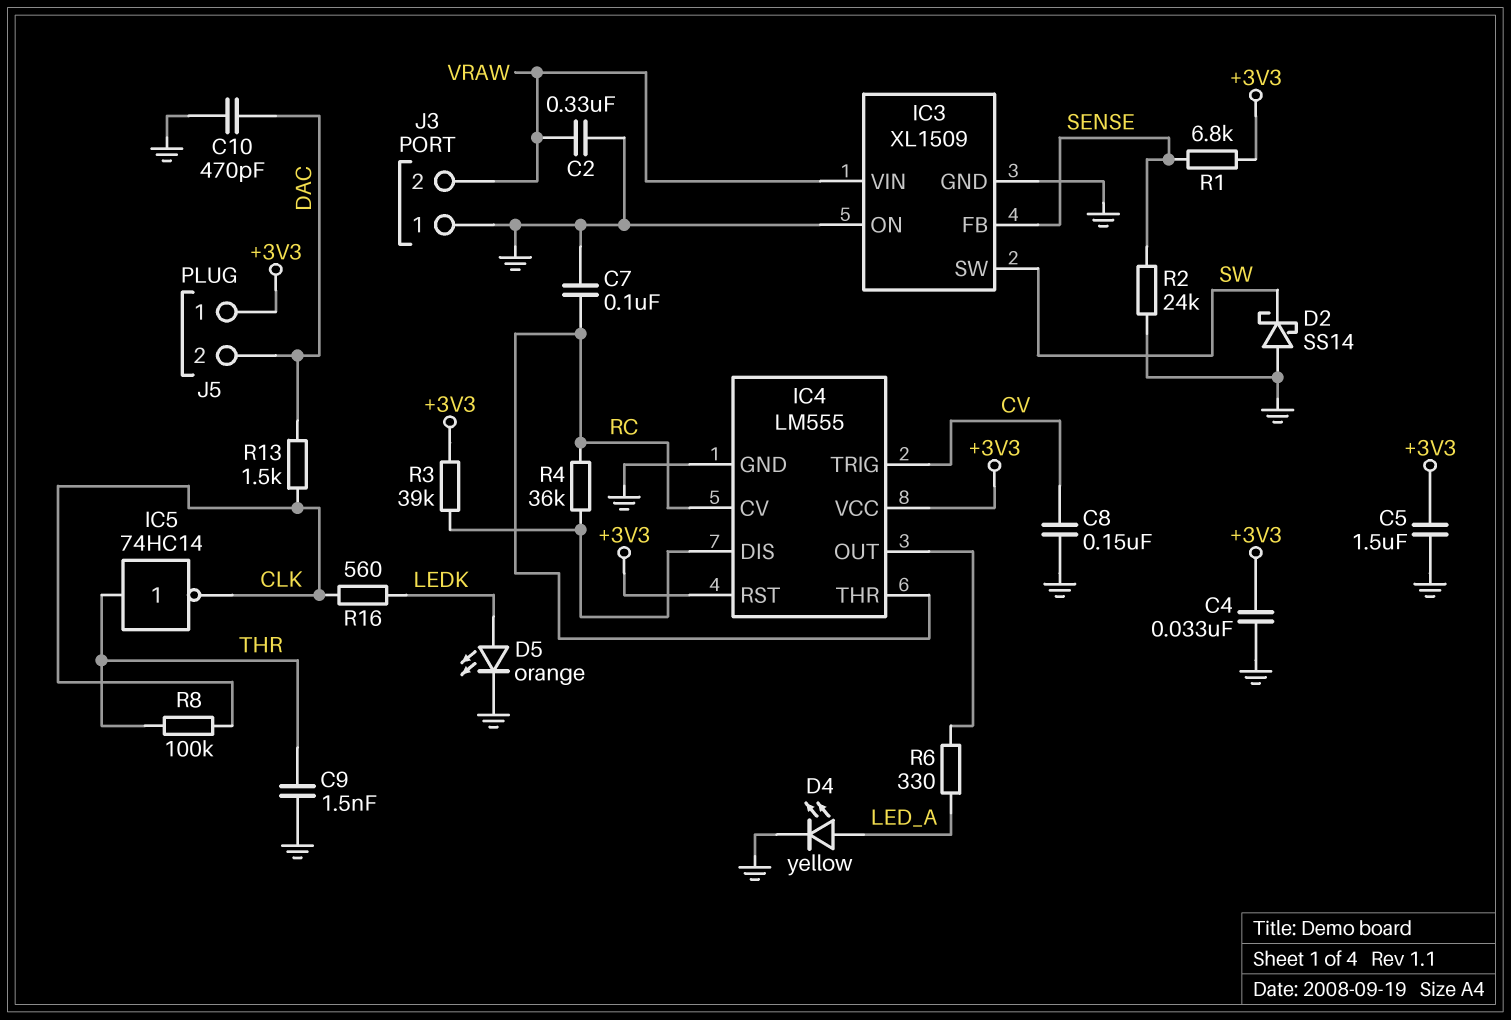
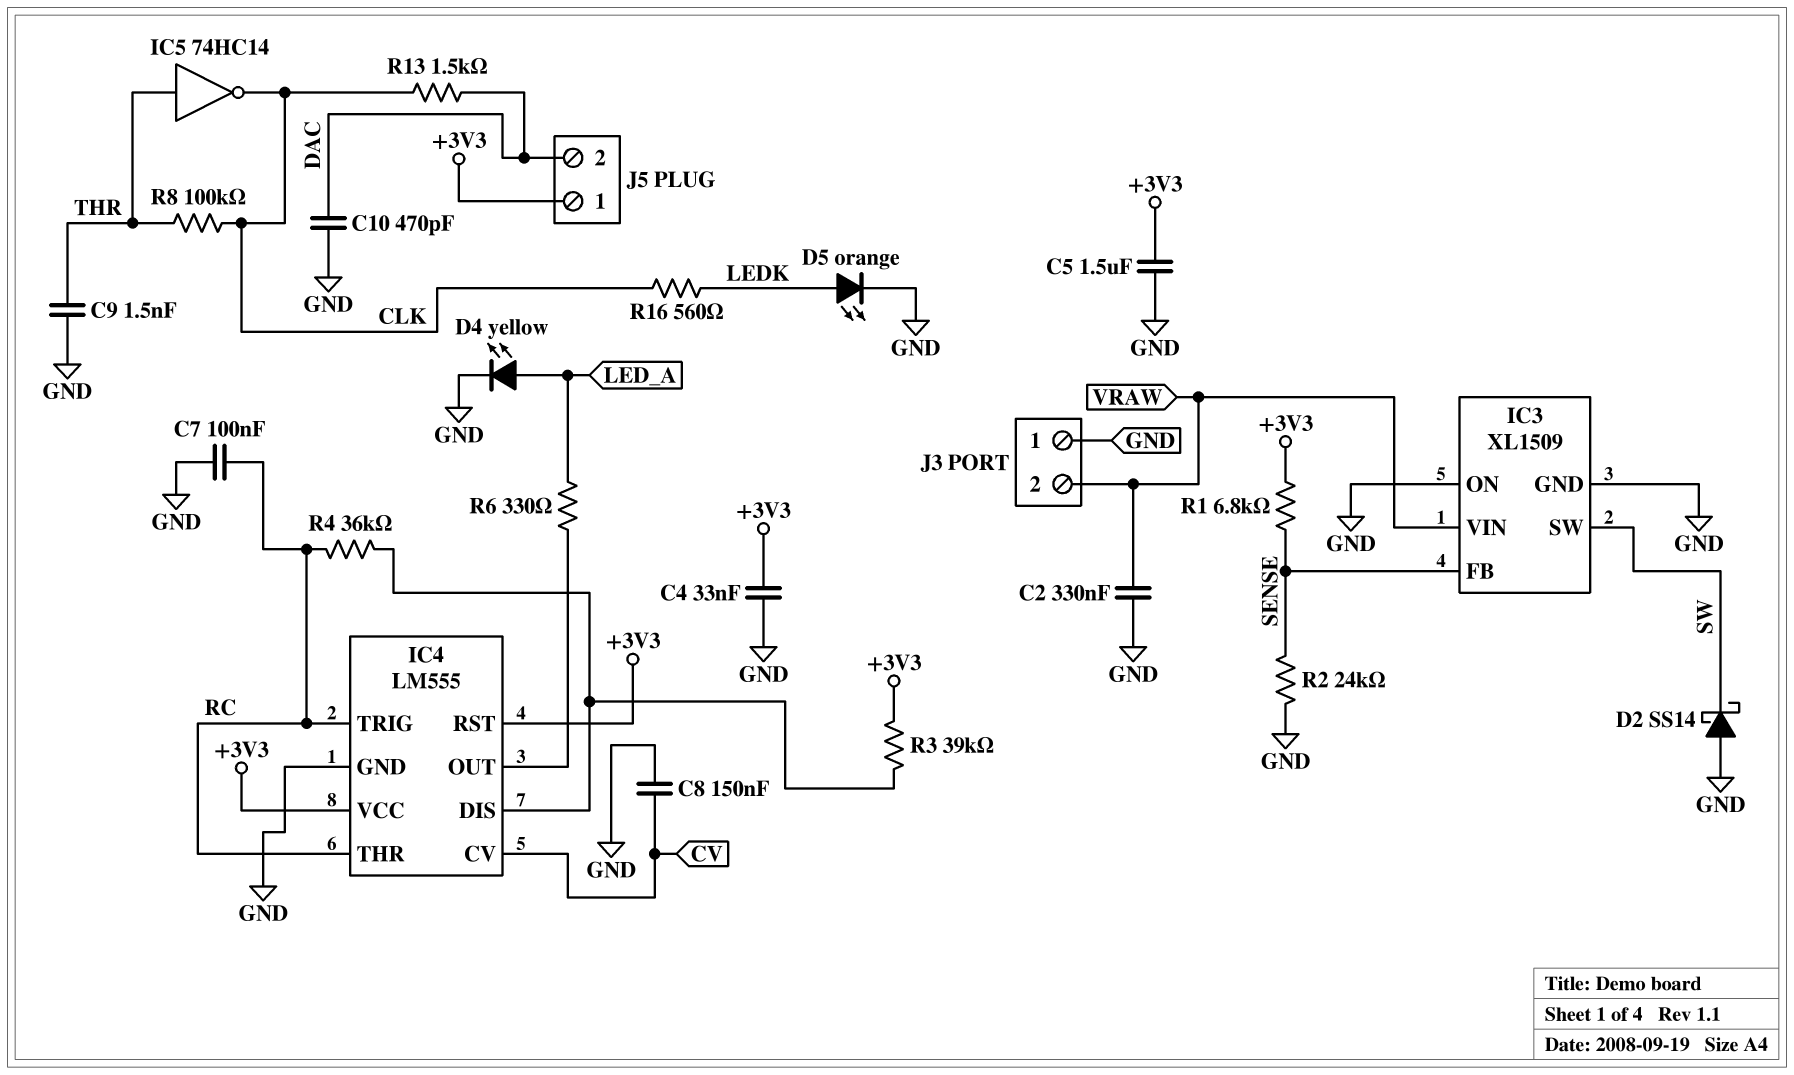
IC4 pin CV: RC -> CV
IC4 pin TRIG: CV -> RC

